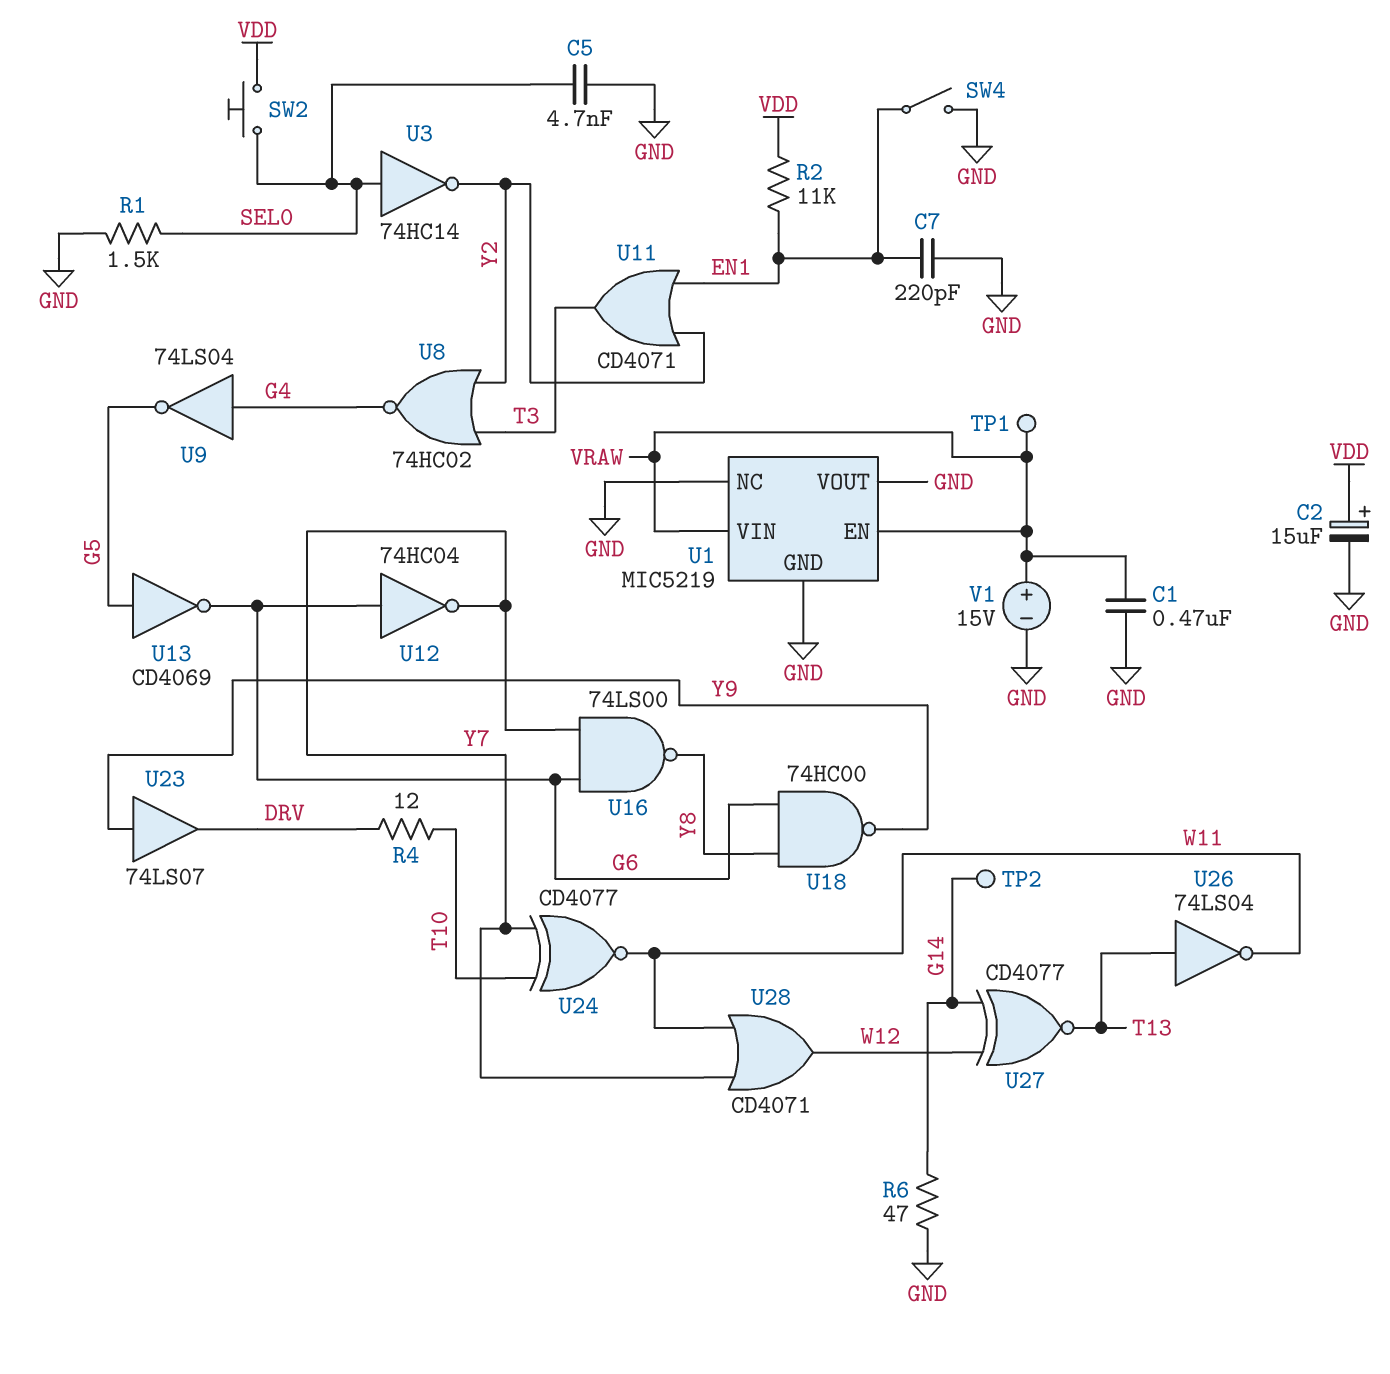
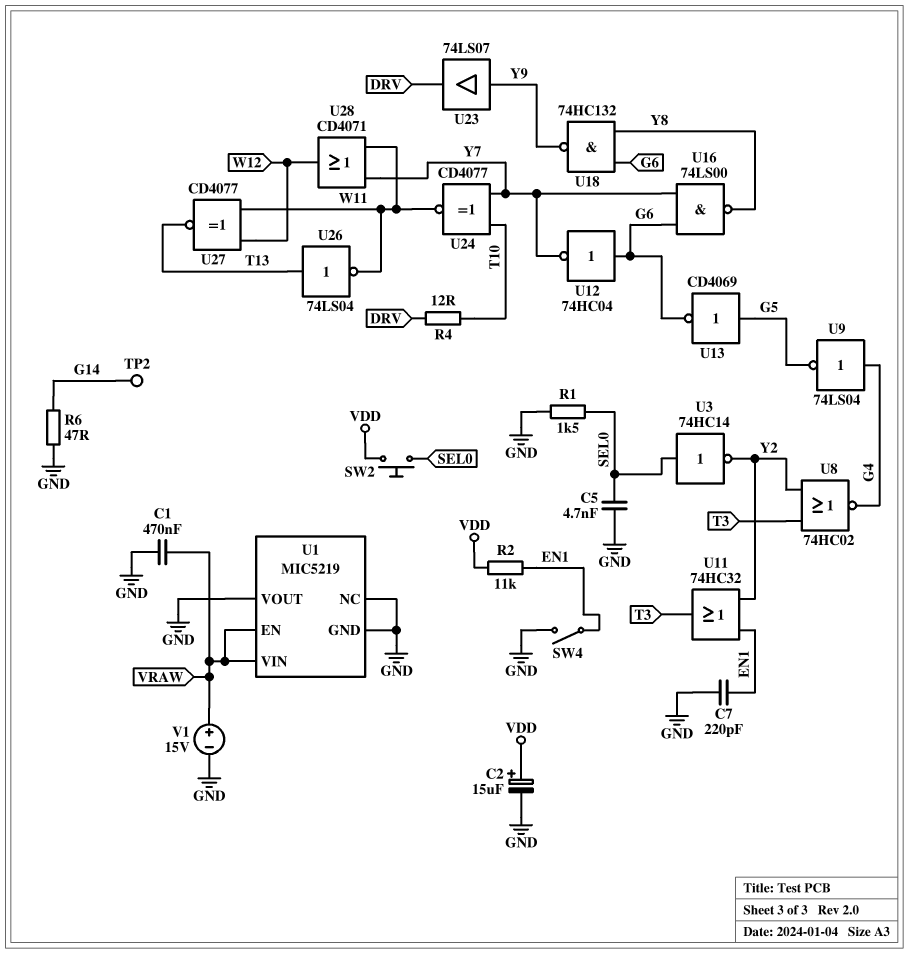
TP1: test point (VRAW) -> none
U11: OR CD4071 (in EN1, in Y2, out T3) -> OR 74HC32 (in EN1, in Y2, out T3)
U18: NAND 74HC00 (in G6, in Y8, out Y9) -> NAND 74HC132 (in G6, in Y8, out Y9)
U27: XNOR CD4077 (in G14, in W12, out T13) -> XNOR CD4077 (in W11, in W12, out T13)

